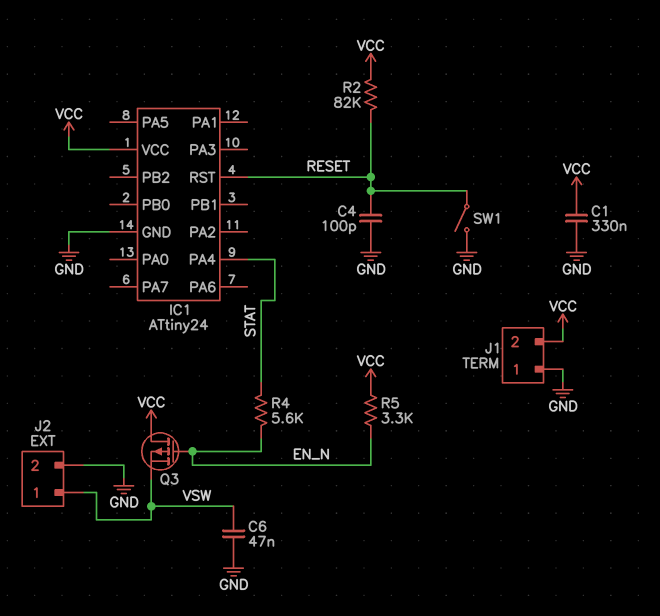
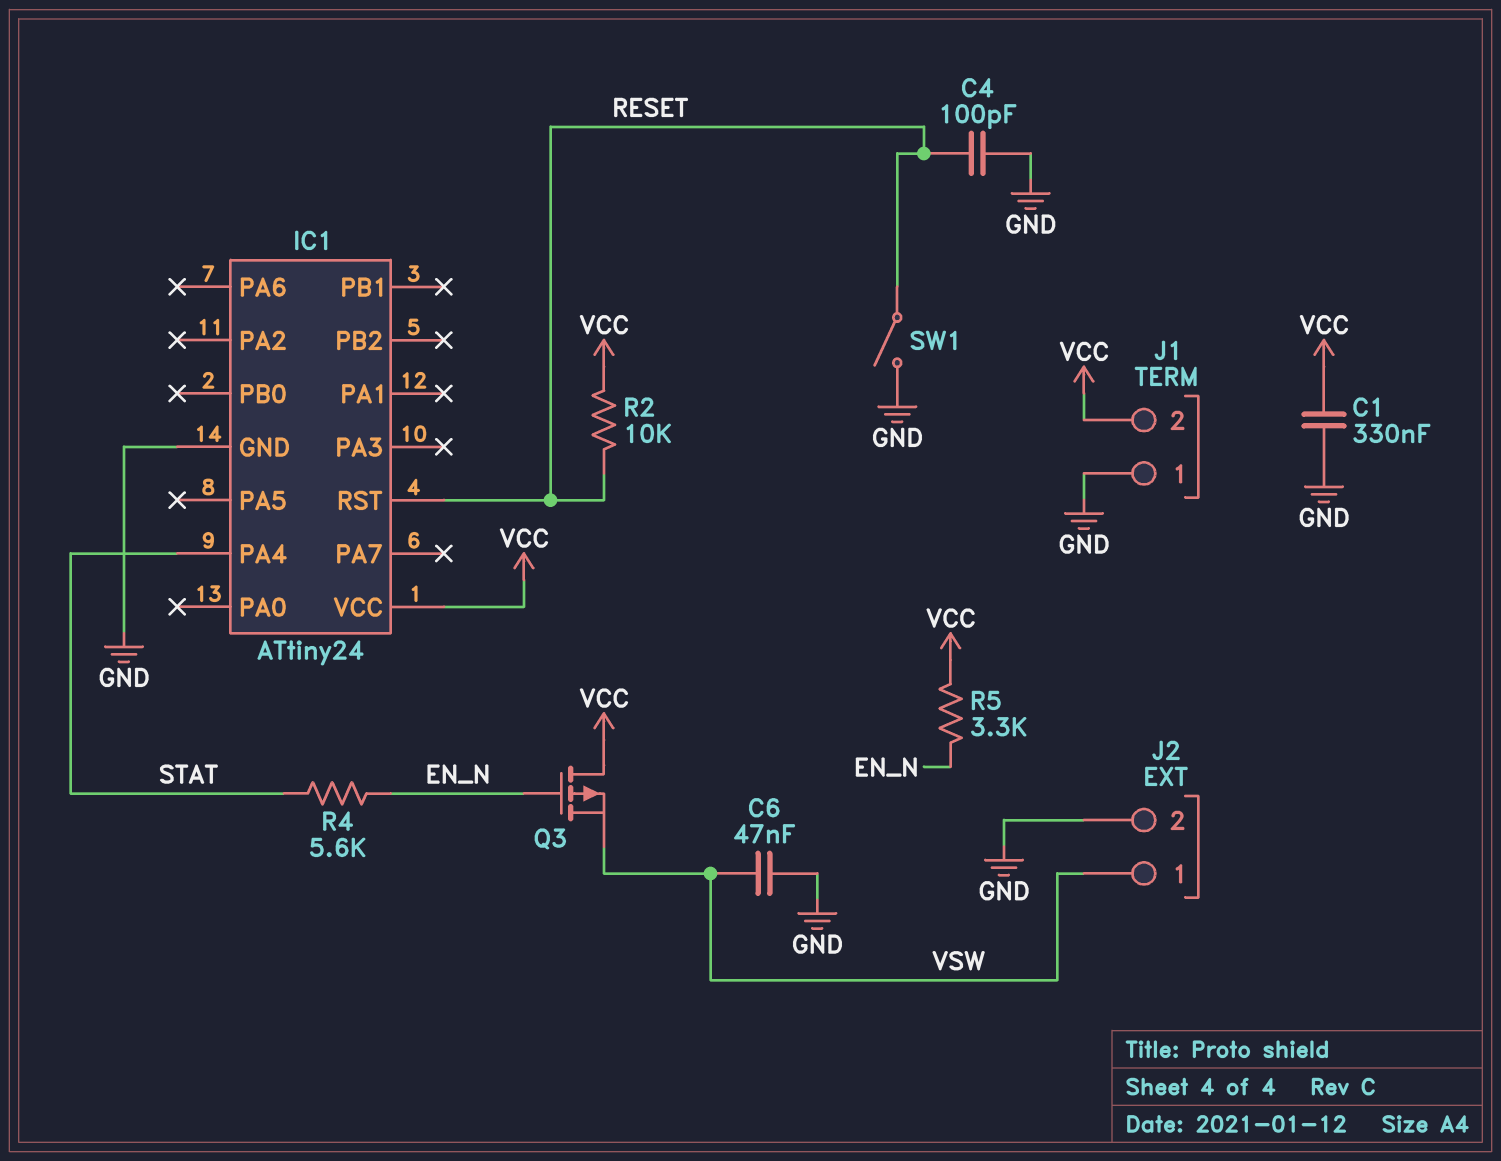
R2: 82k (RESET, VCC) -> 10k (RESET, VCC)

